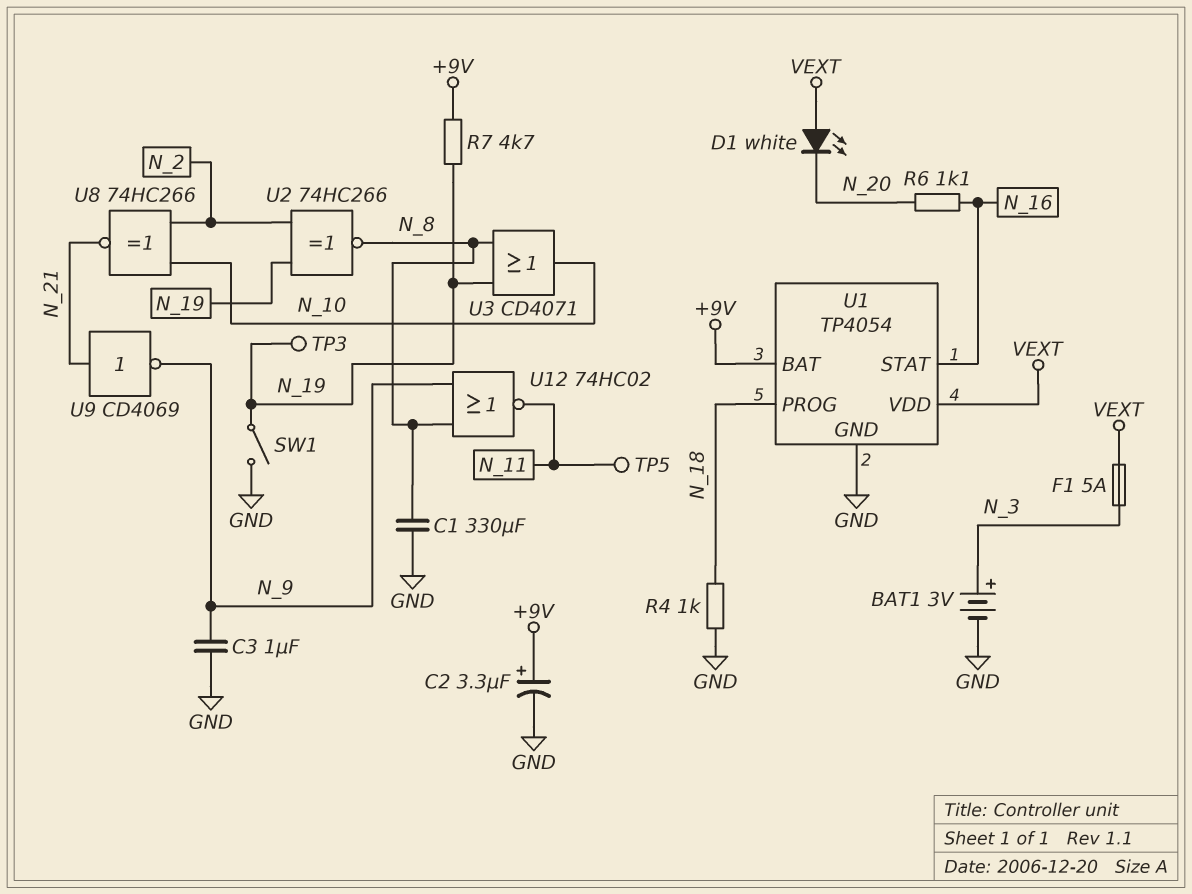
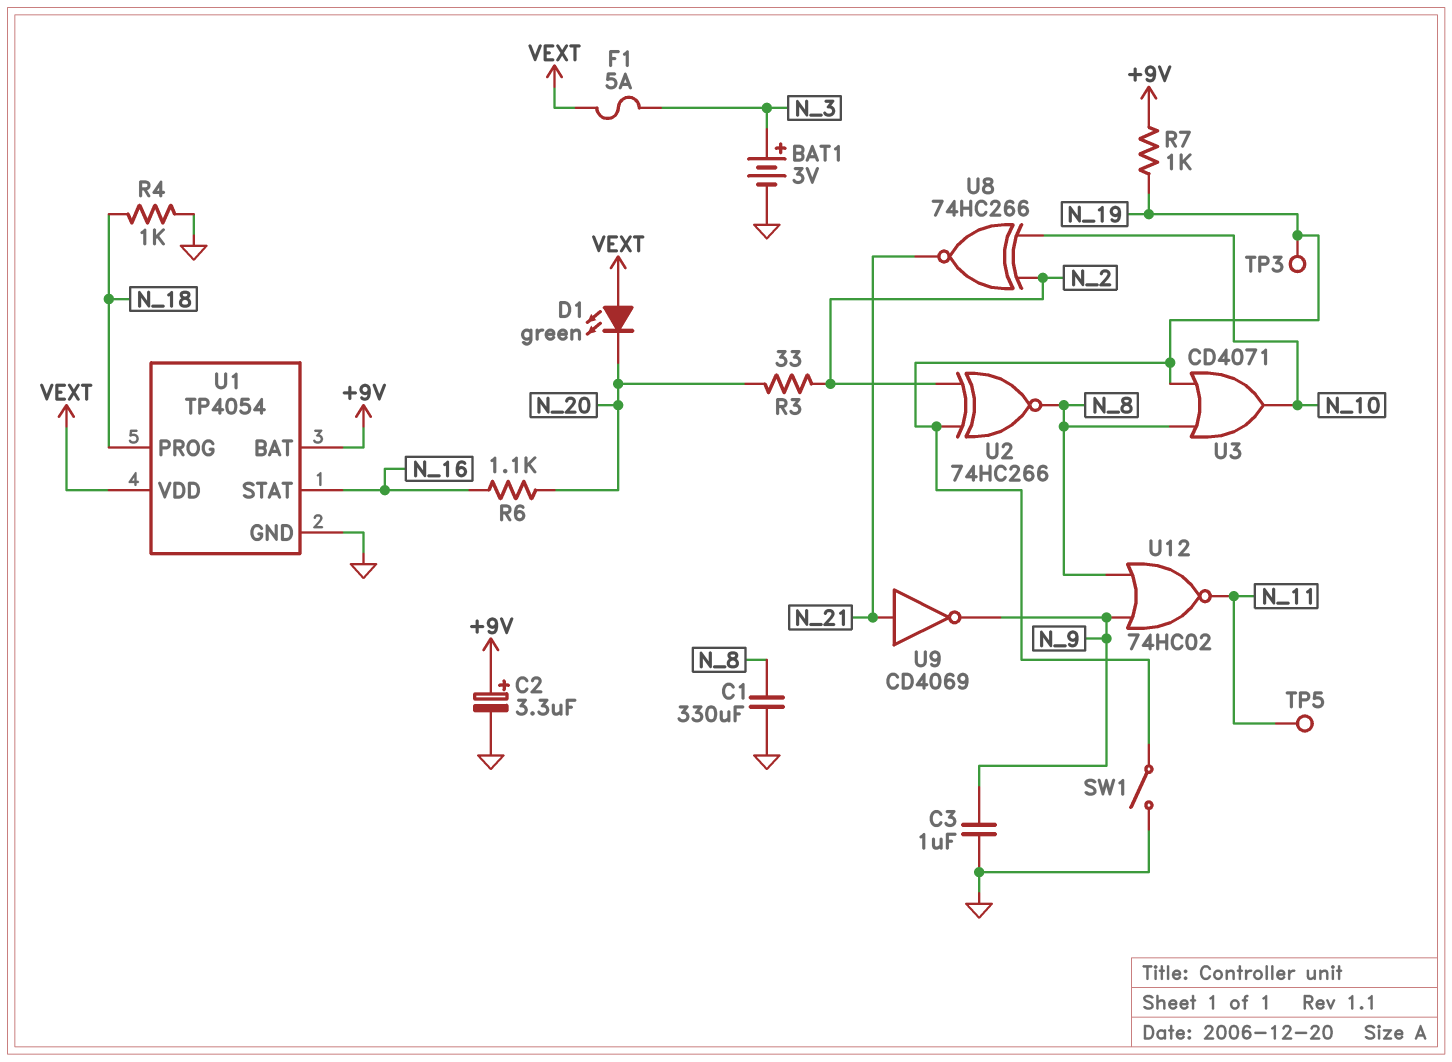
D1: LED white (A VEXT, K N_20) -> LED green (A VEXT, K N_20)
R3: none -> 33 (N_2, N_20)
R7: 4.7k (+9V, N_19) -> 1k (+9V, N_19)

